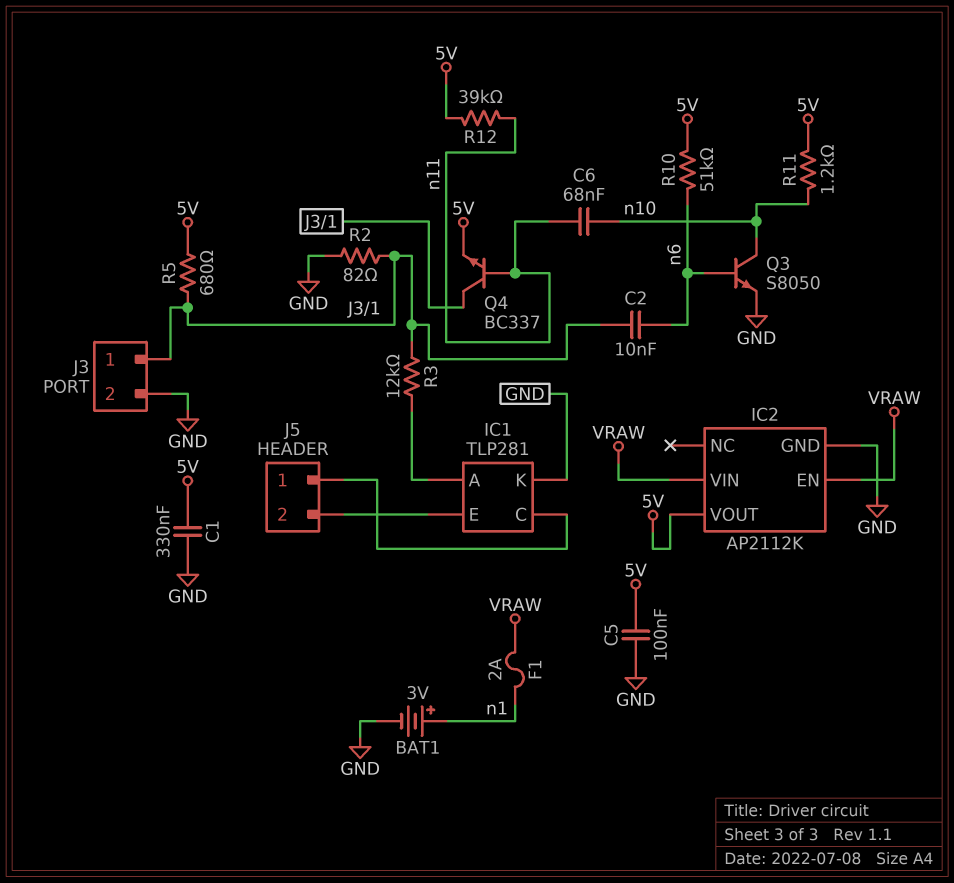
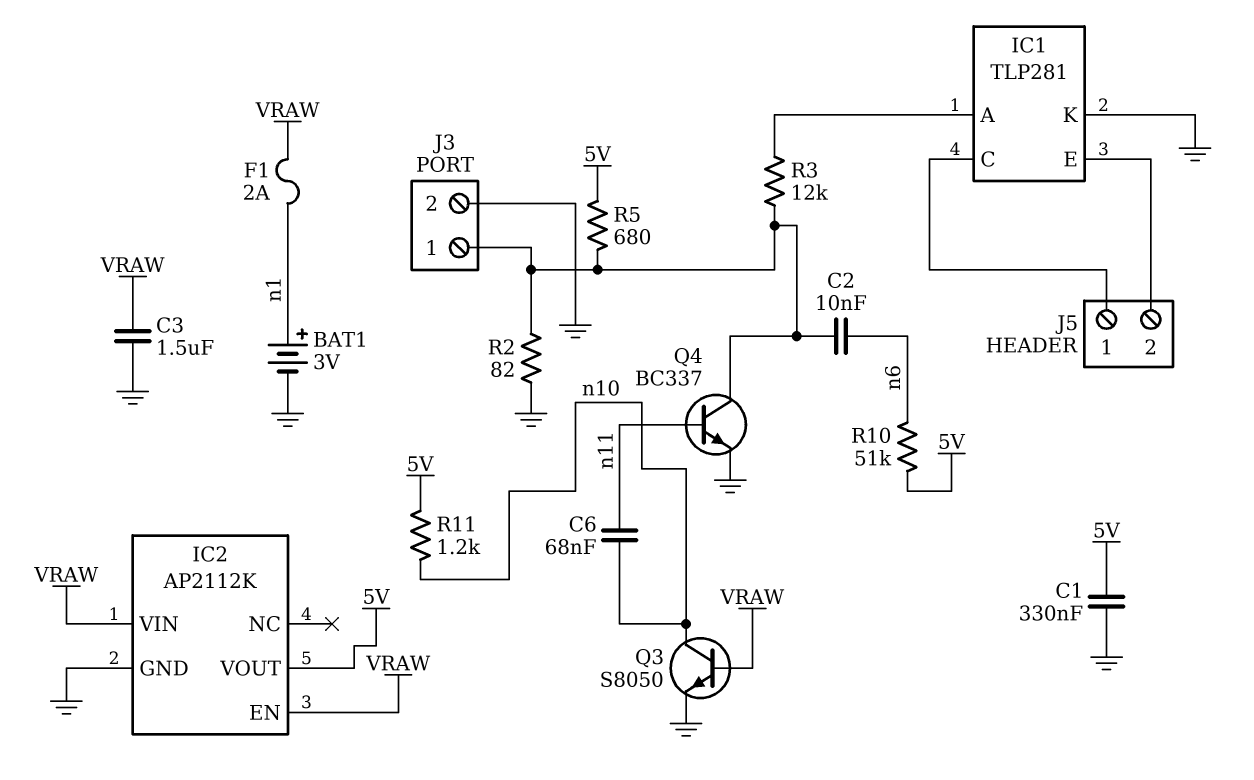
C3: none -> 1.5uF (GND, VRAW)
C5: 100nF (5V, GND) -> none
Q3: NPN S8050 (B n6, C n10, E GND) -> NPN S8050 (B VRAW, C n10, E GND)
Q4: NPN BC337 (B n11, C J3/1, E 5V) -> NPN BC337 (B n11, C J3/1, E GND)
R12: 39k (5V, n11) -> none

